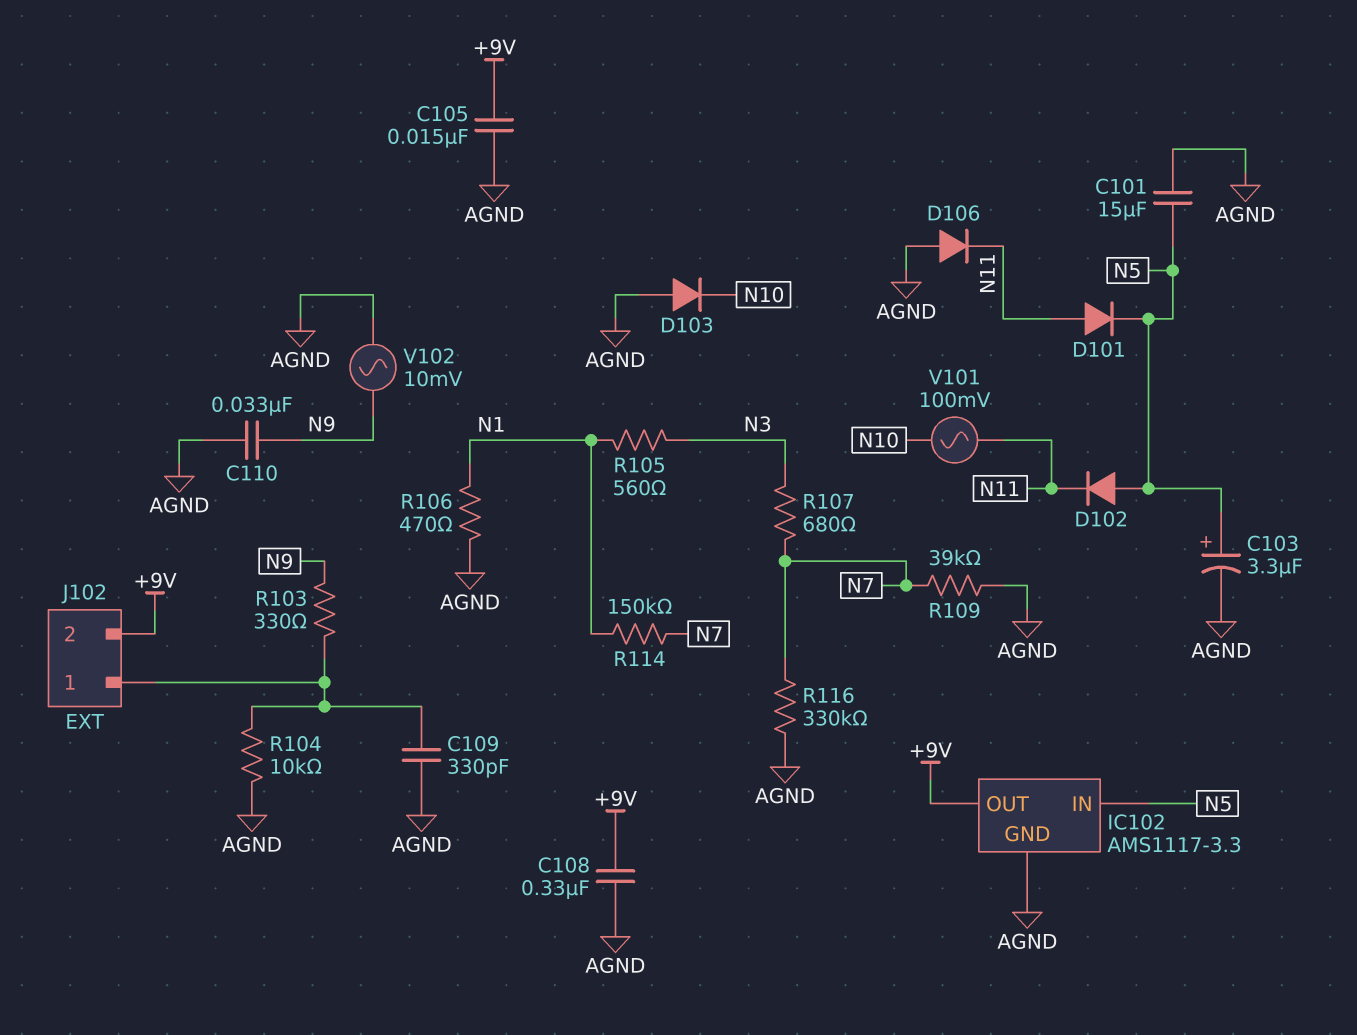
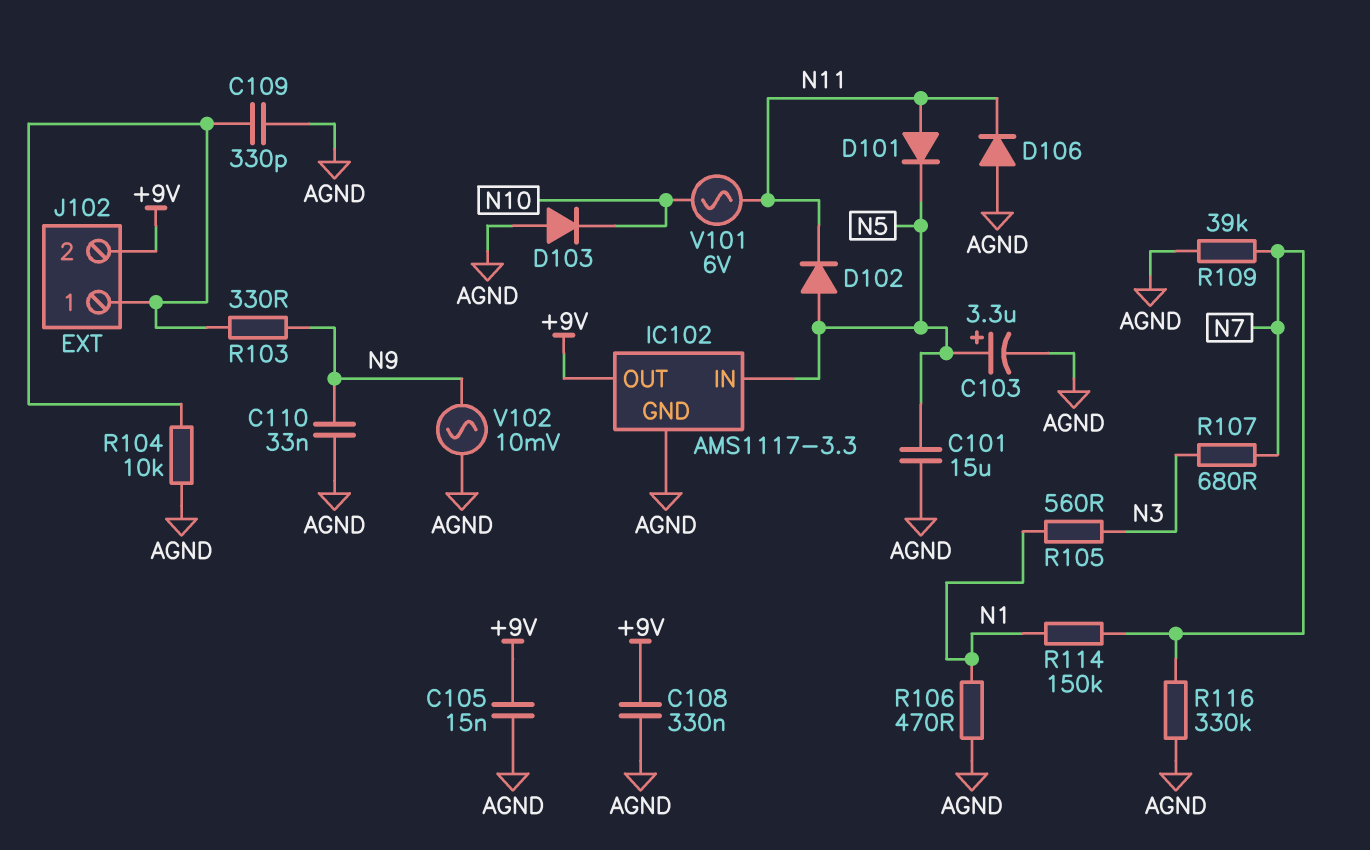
V101: AC 100mV (N10, N11) -> AC 6V (N10, N11)

